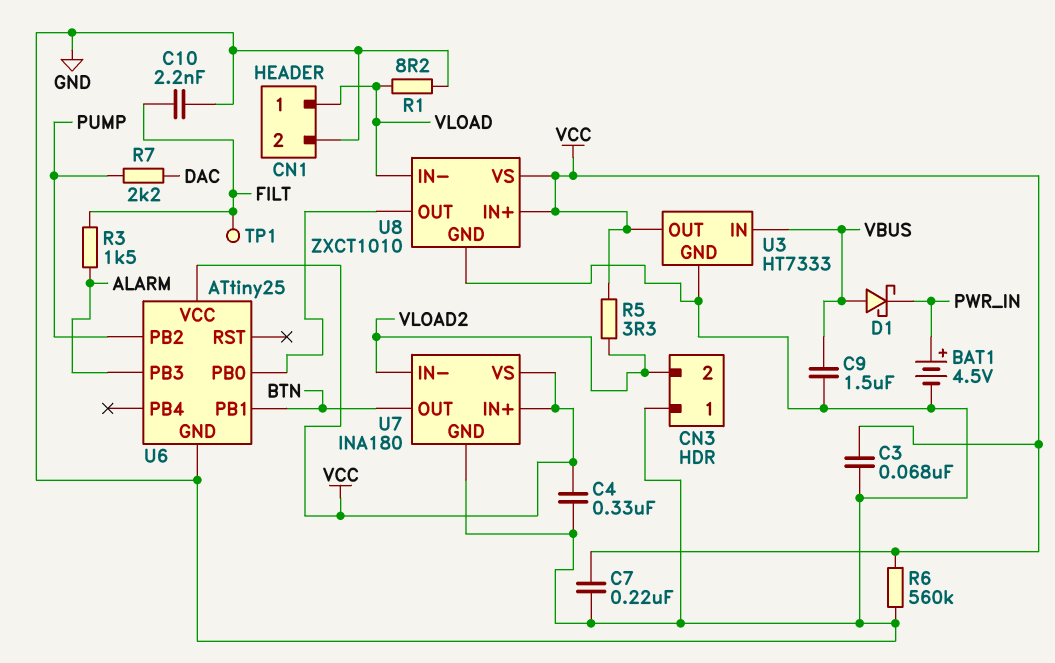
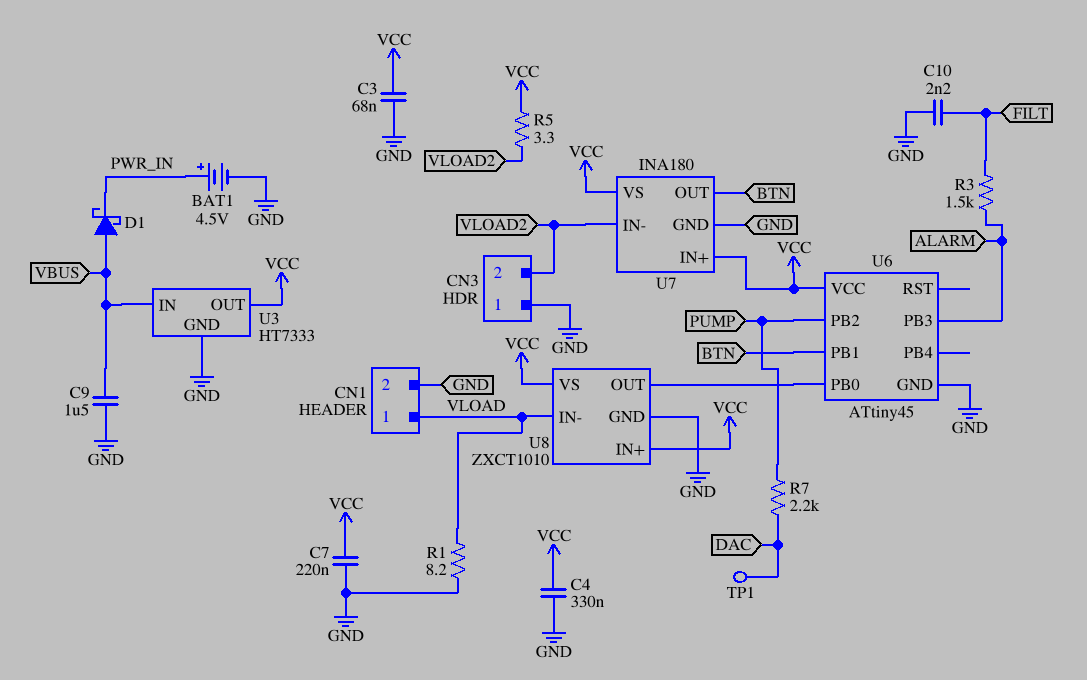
R6: 560k (GND, VCC) -> none
TP1: test point (FILT) -> test point (DAC)
U6: ATtiny25 -> ATtiny45

